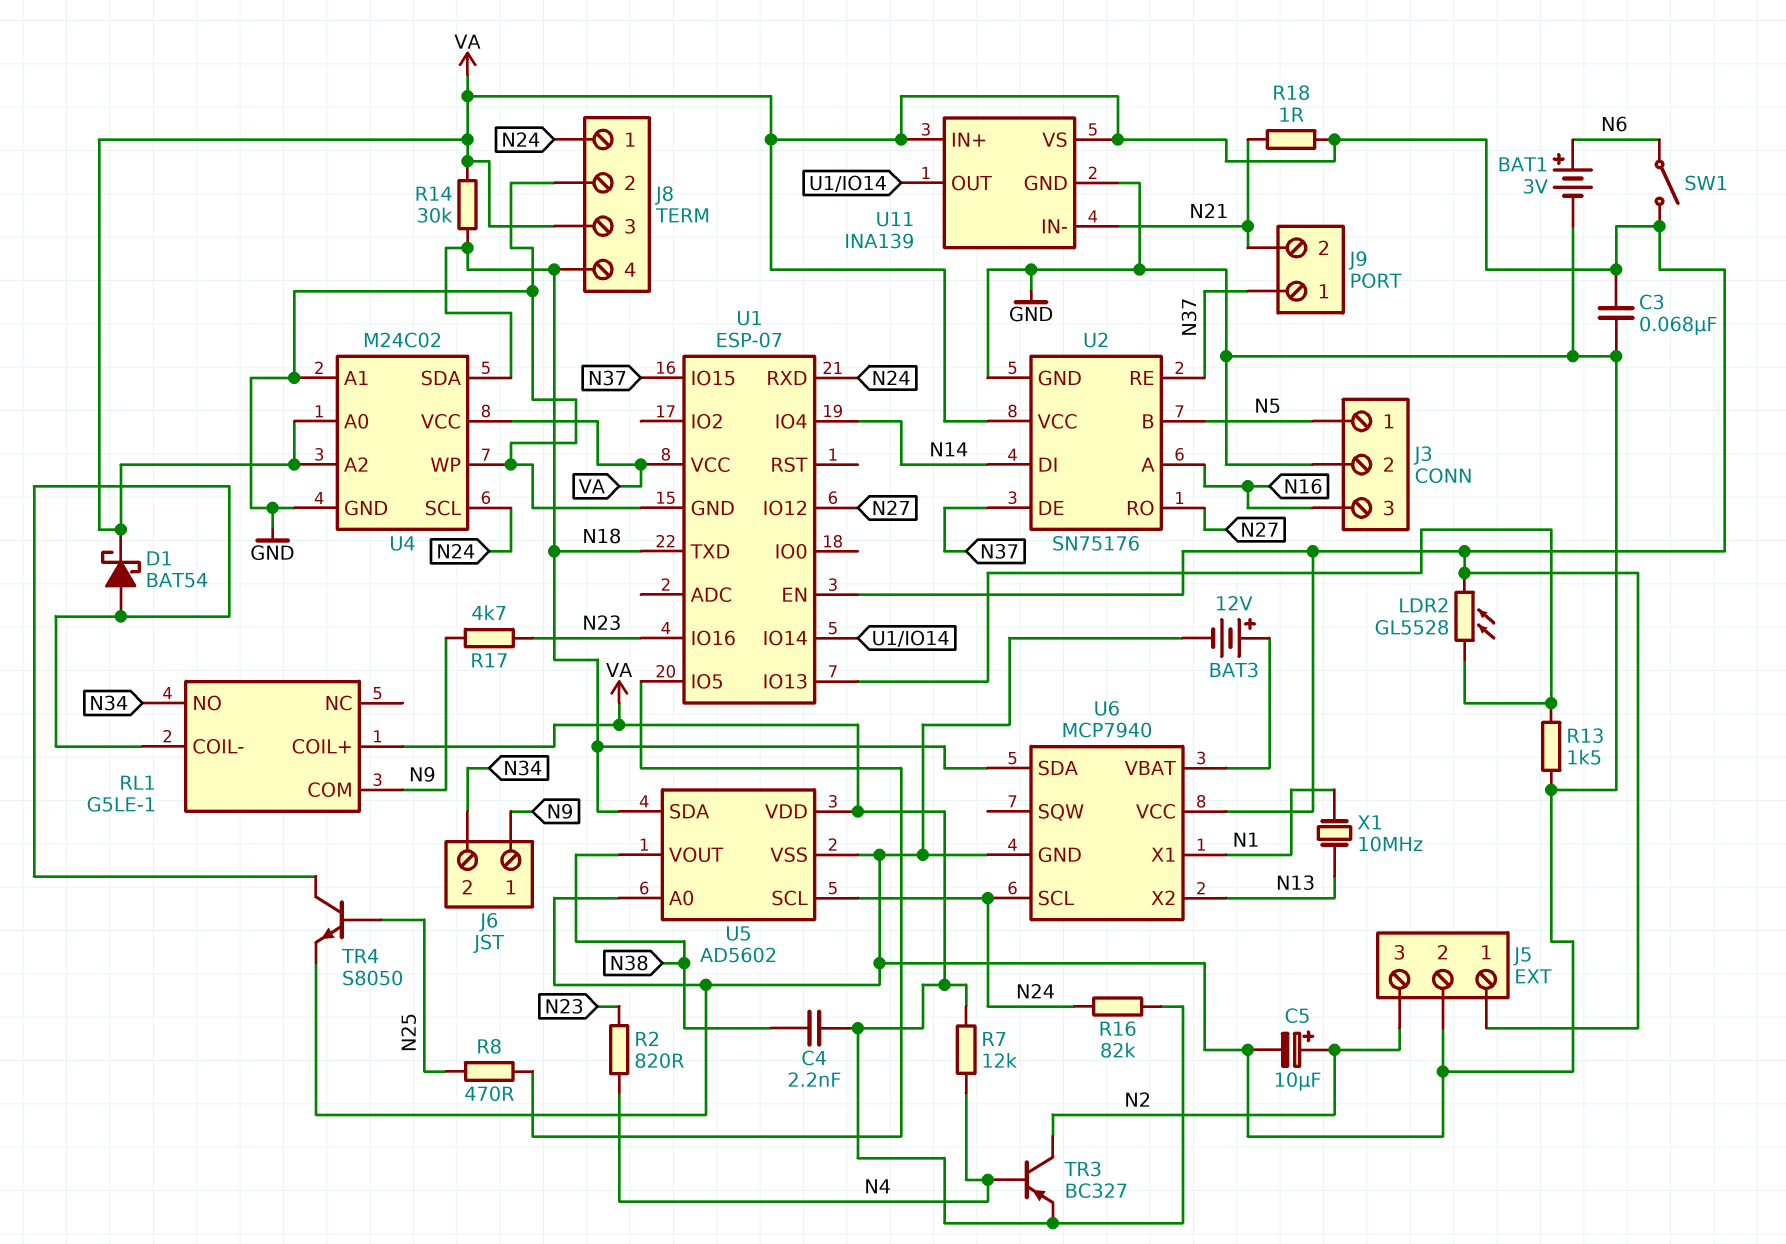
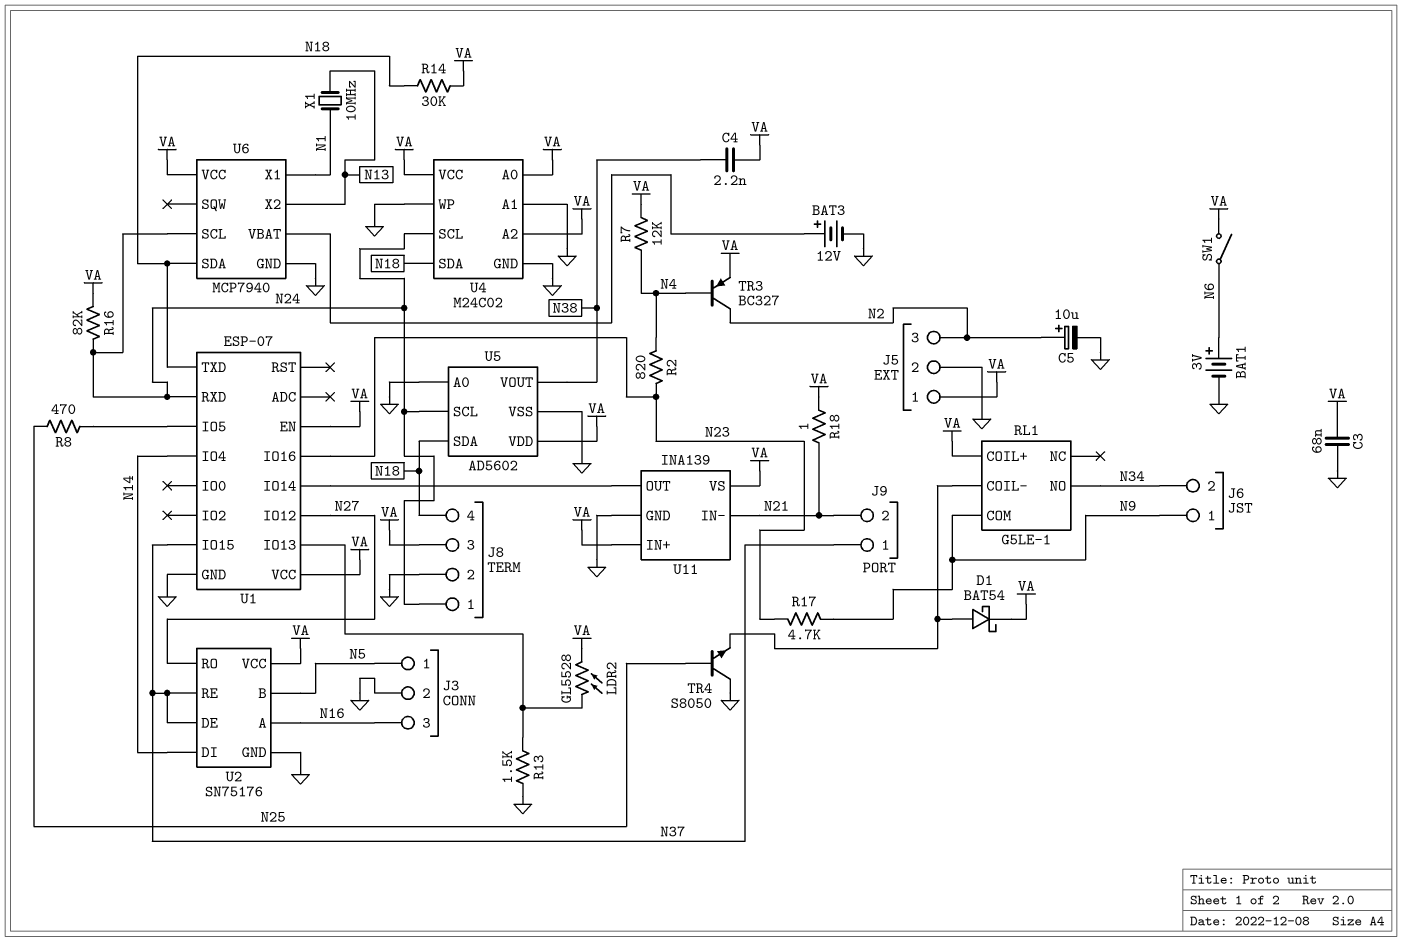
TR4: NPN S8050 (B N25, C RL1/COIL-, E GND) -> NPN S8050 (B N25, C GND, E RL1/COIL-)

